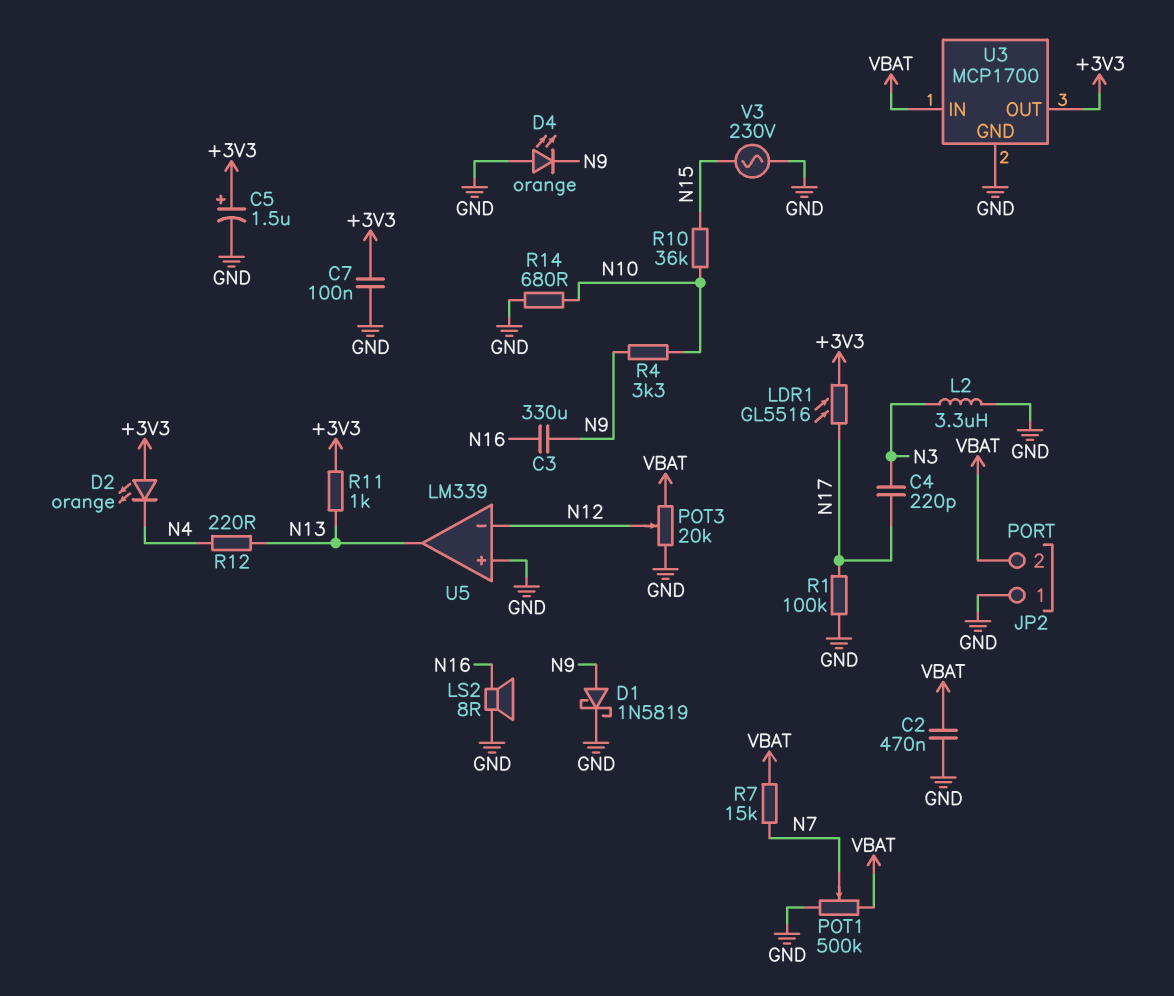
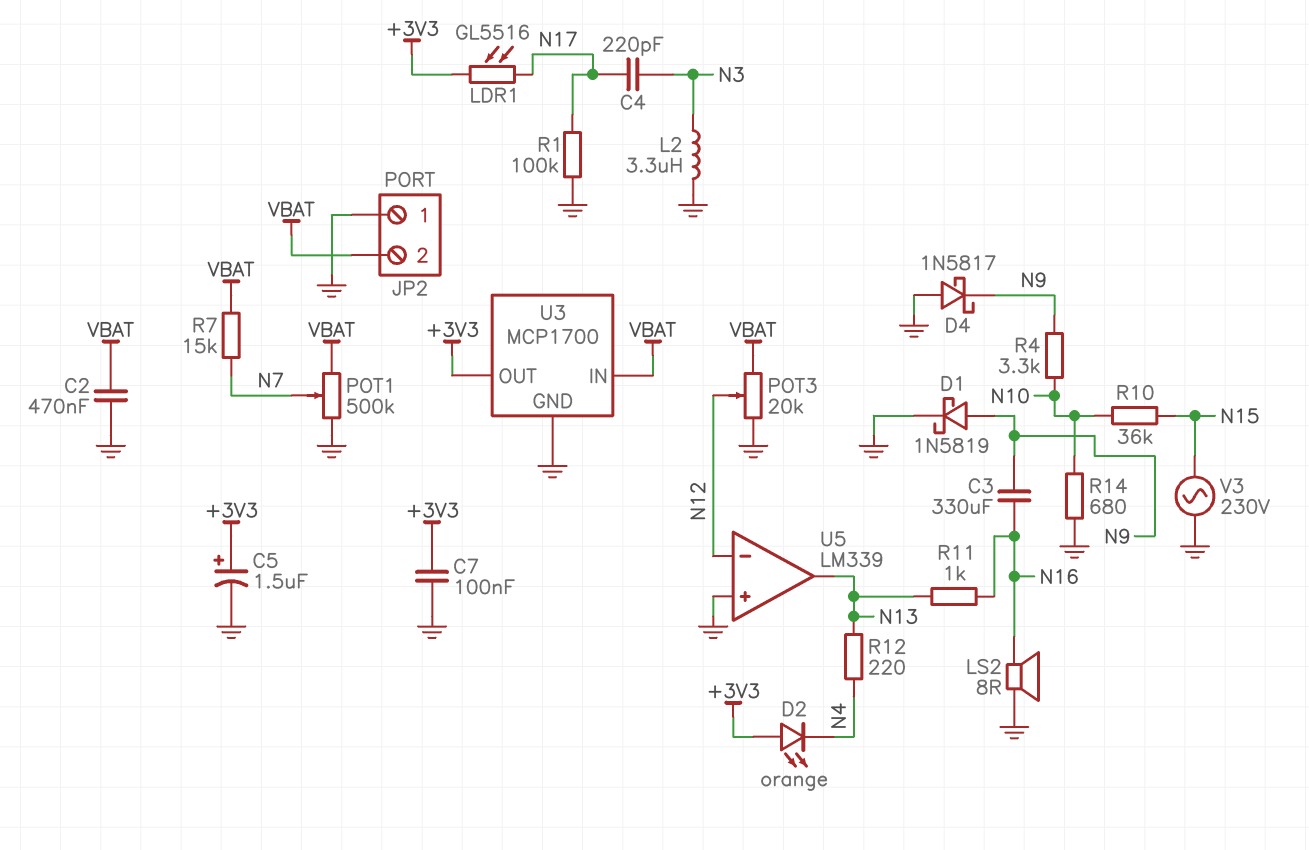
D4: LED orange (A GND, K N9) -> schottky 1N5817 (A GND, K N9)
R11: 1k (+3V3, N13) -> 1k (N13, N16)

